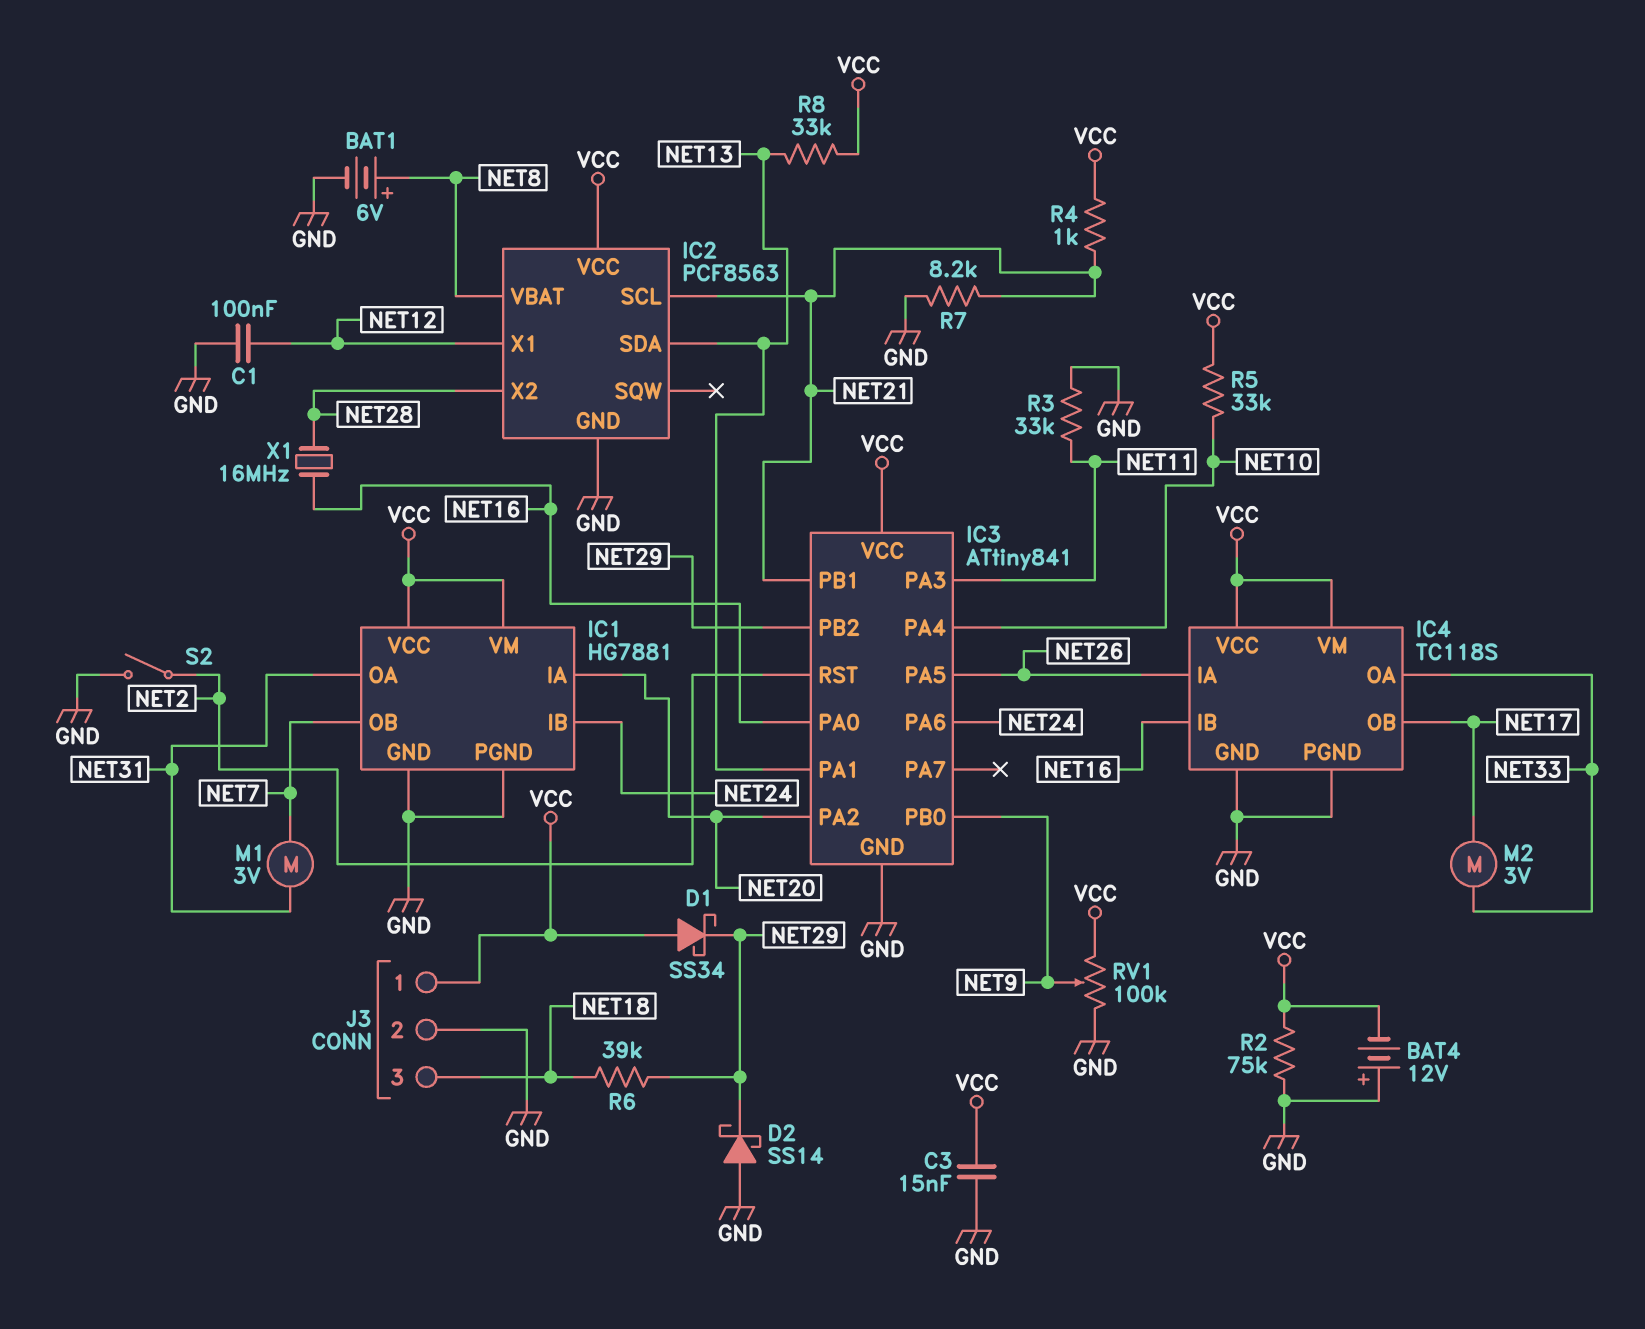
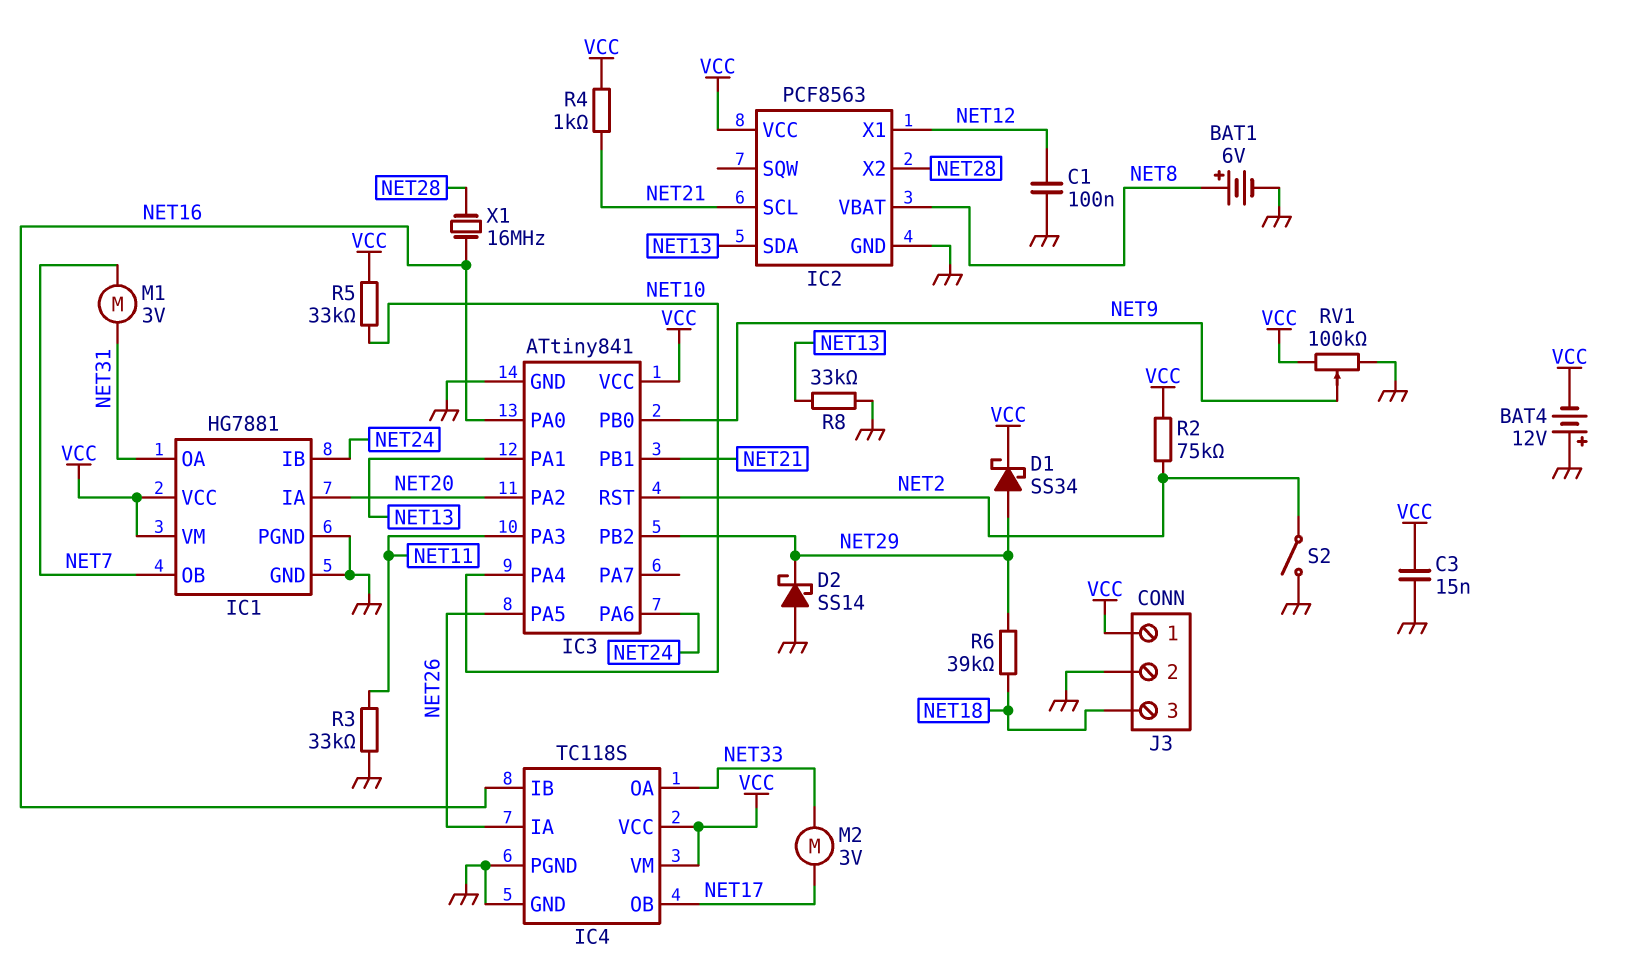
D1: schottky SS34 (A VCC, K NET29) -> schottky SS34 (A NET29, K VCC)
R2: 75k (GND, VCC) -> 75k (NET2, VCC)
R7: 8.2k (GND, NET21) -> none
R8: 33k (NET13, VCC) -> 33k (GND, NET13)

